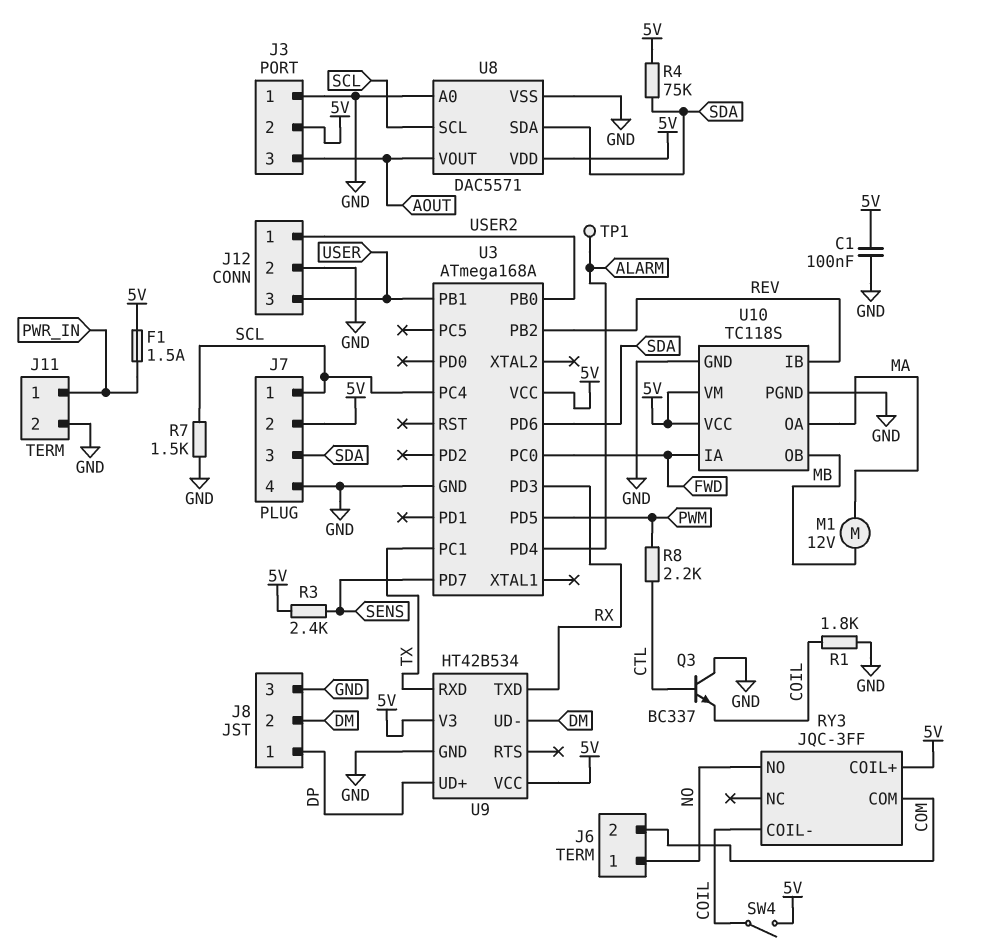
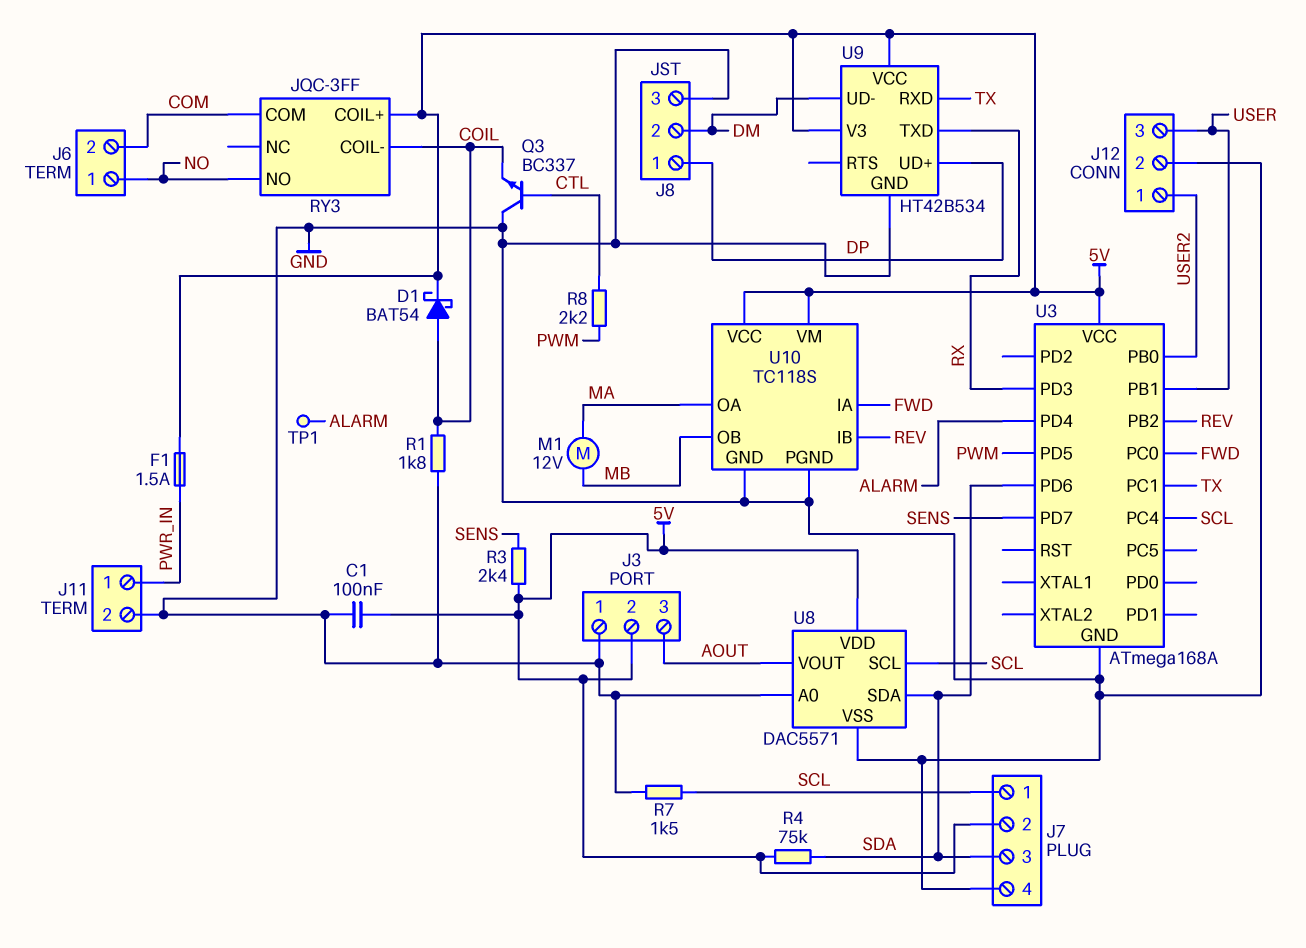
D1: none -> schottky BAT54 (A COIL, K 5V)
SW4: switch (5V, COIL) -> none

